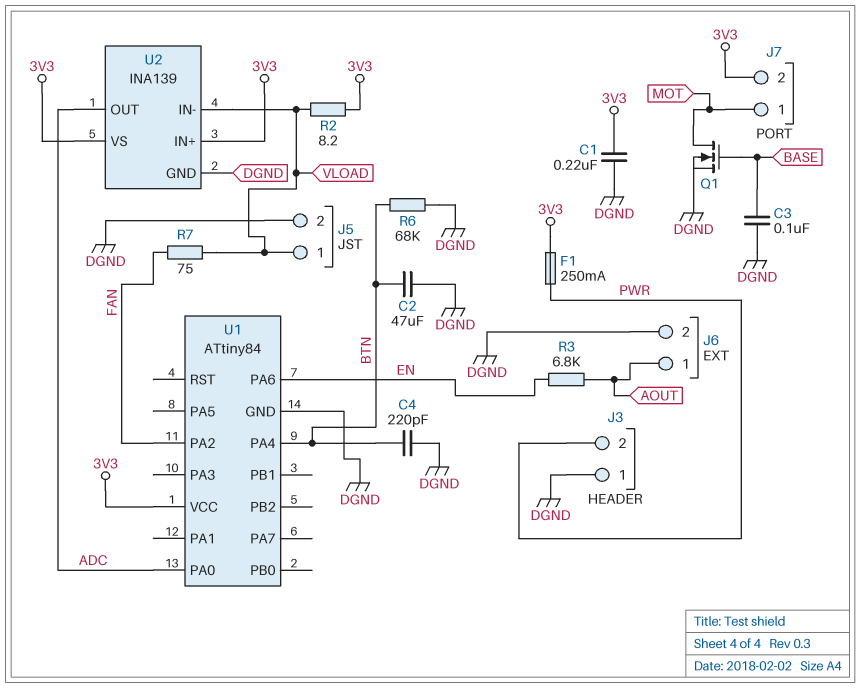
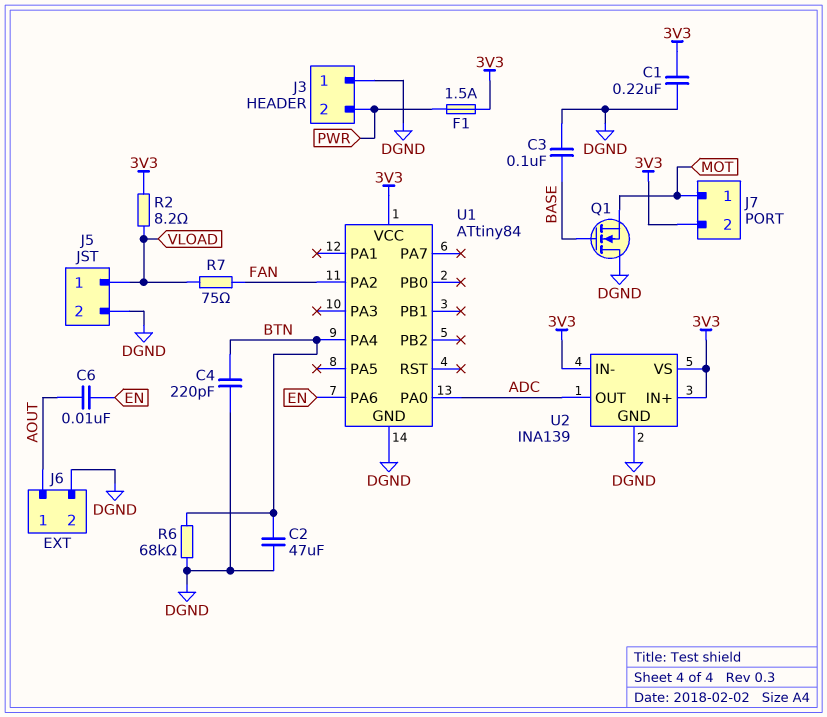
C6: none -> 10nF (AOUT, EN)
F1: 250mA (3V3, PWR) -> 1.5A (3V3, PWR)
Q1: NMOS (G BASE, D MOT, S DGND) -> NMOS (G BASE, D DGND, S MOT)
R3: 6.8k (AOUT, EN) -> none
U2 pin IN-: VLOAD -> 3V3

